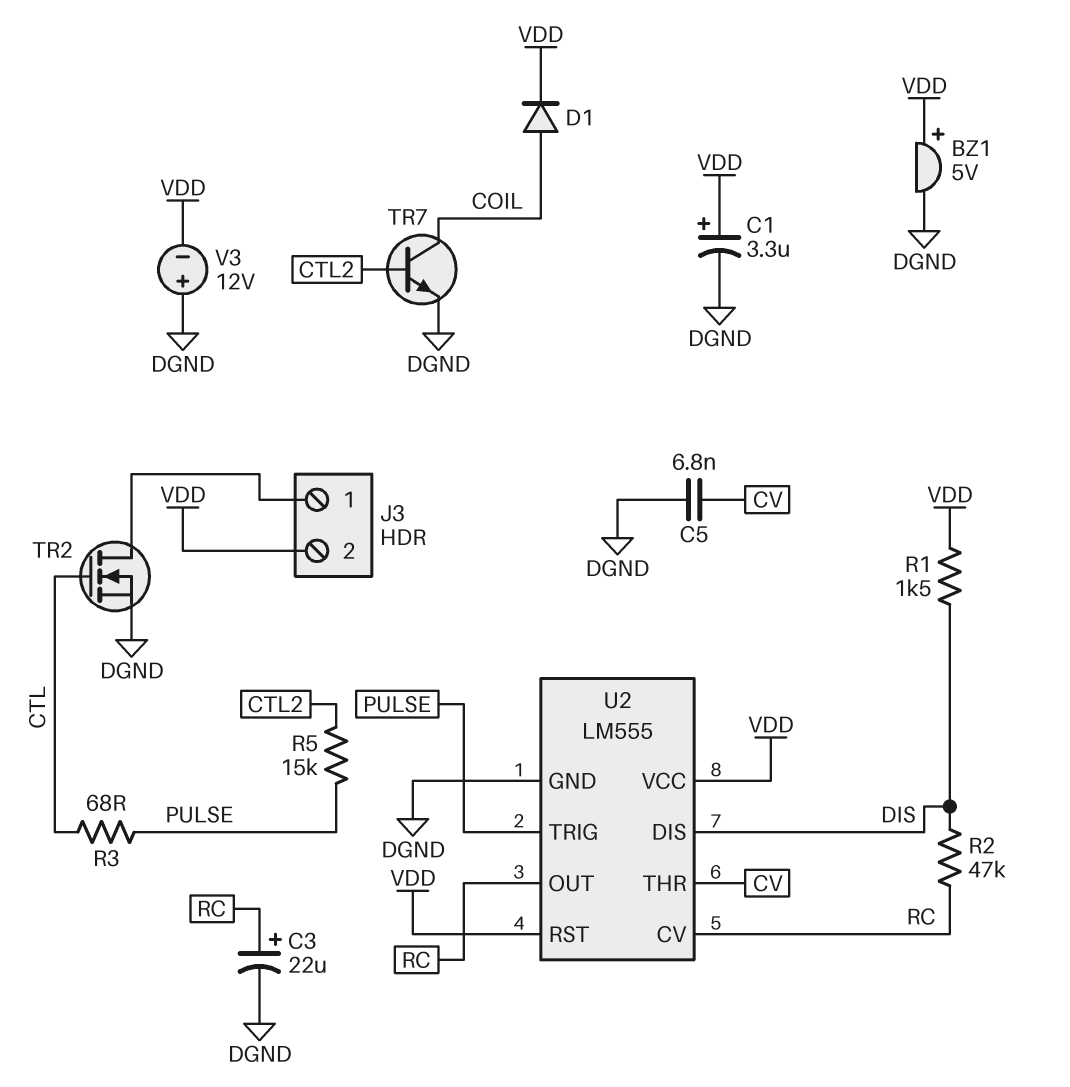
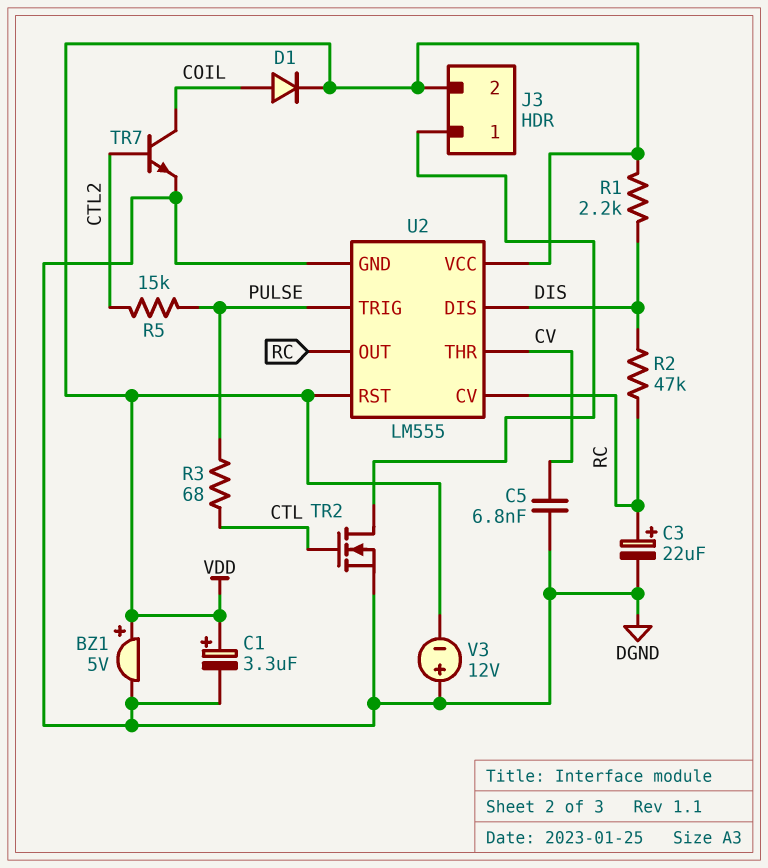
R1: 1.5k (DIS, VDD) -> 2.2k (DIS, VDD)

